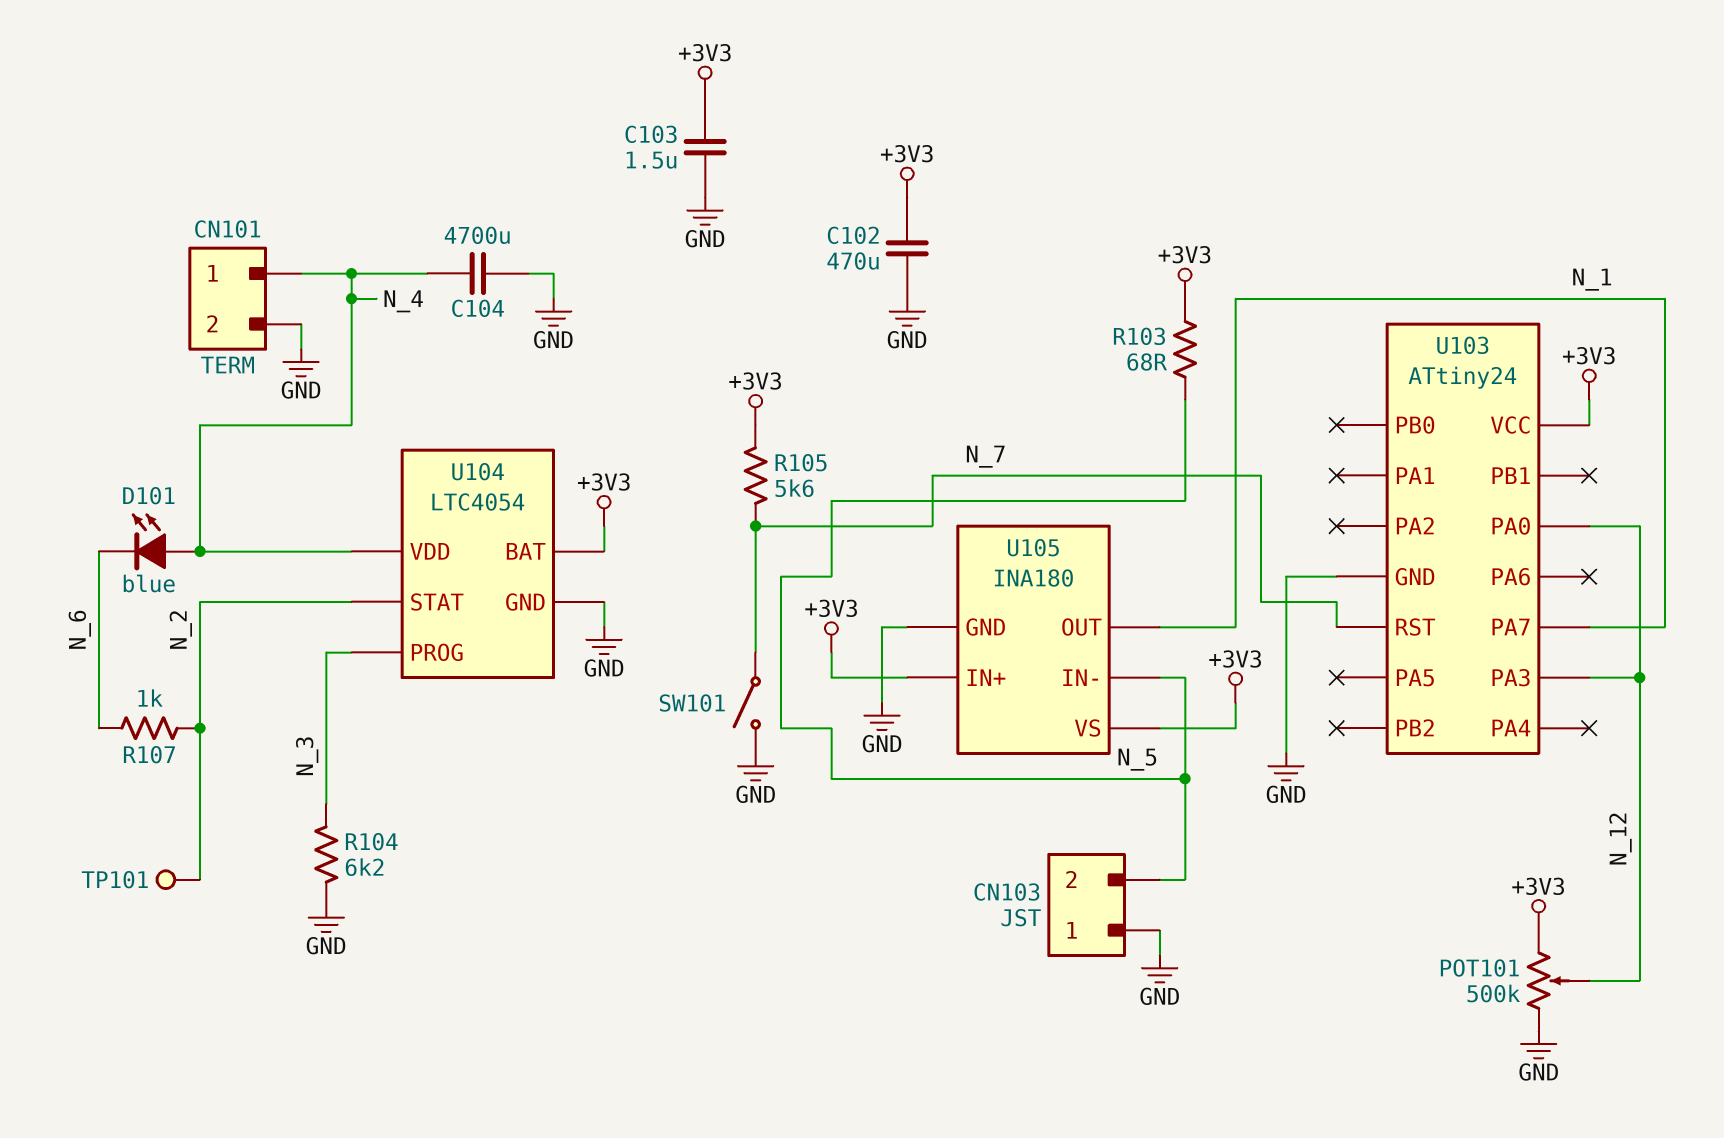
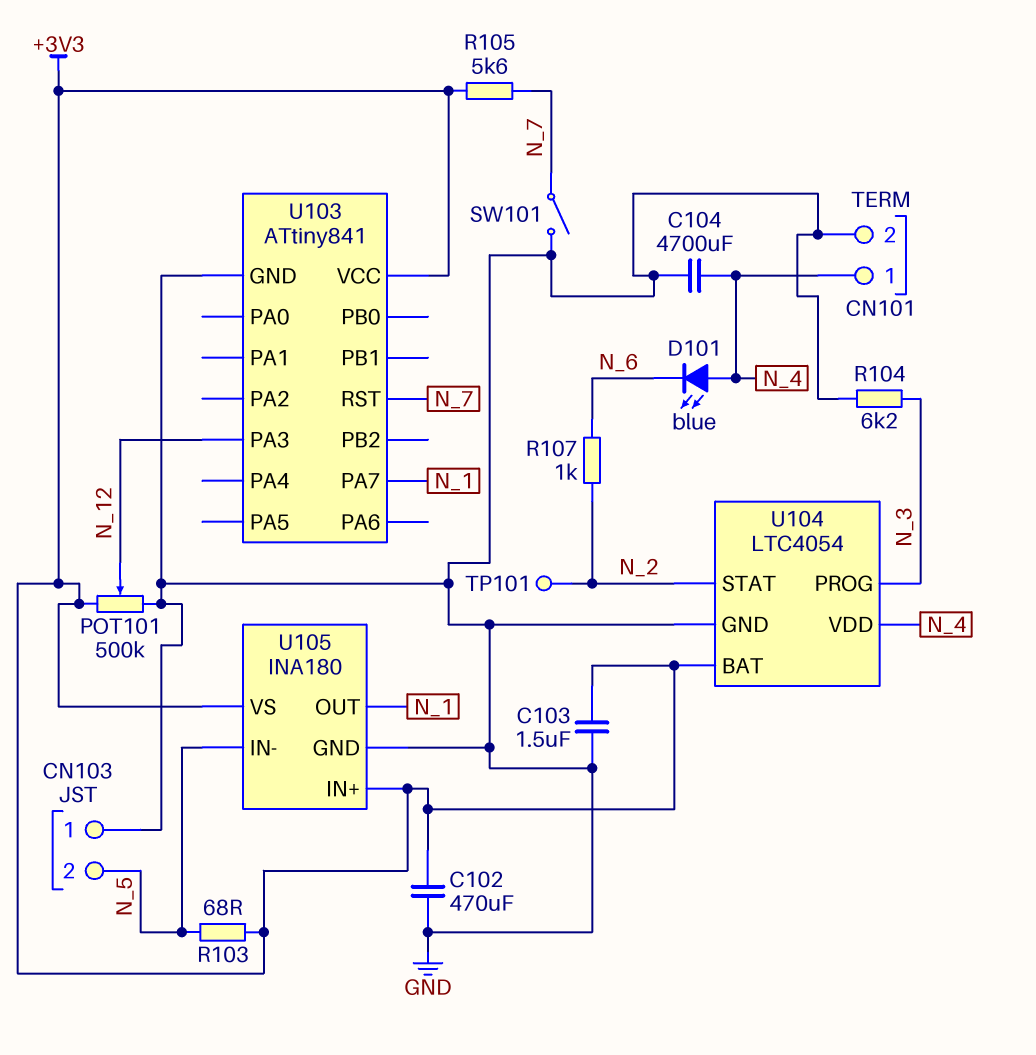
U103: ATtiny24 -> ATtiny841
U103 pin PA0: N_12 -> none

